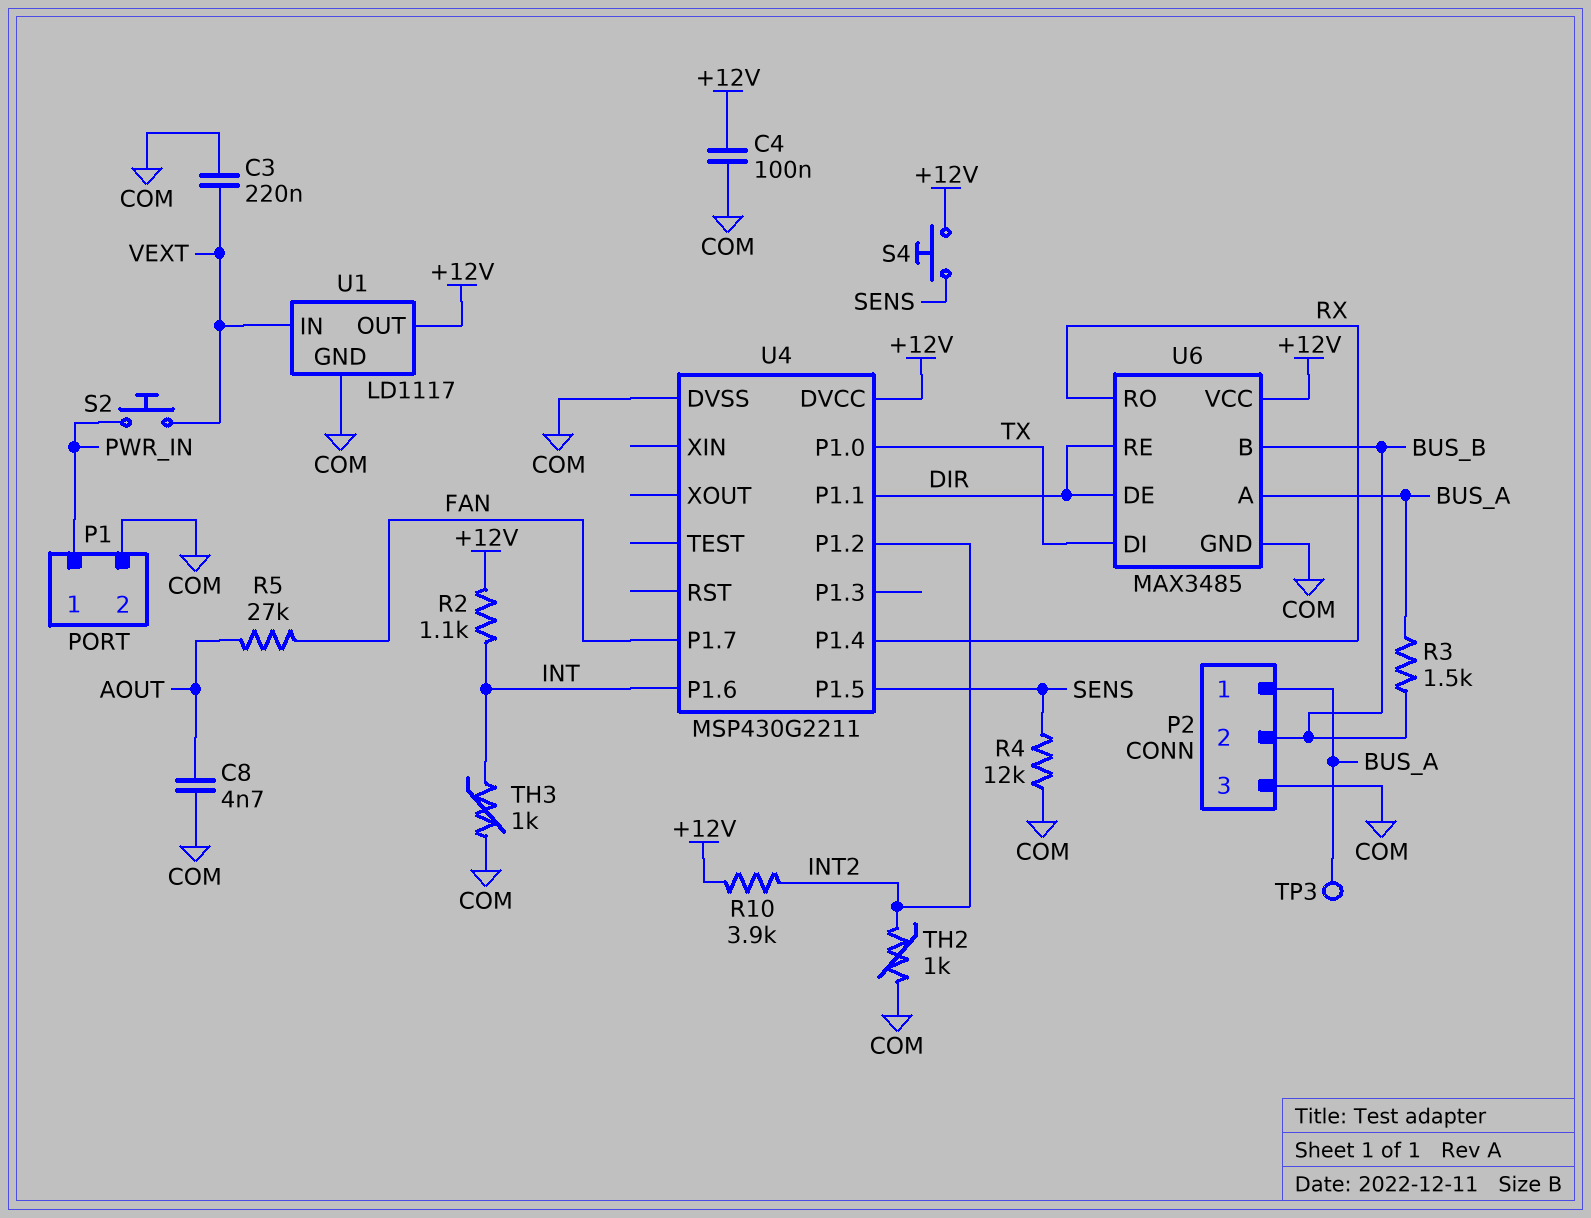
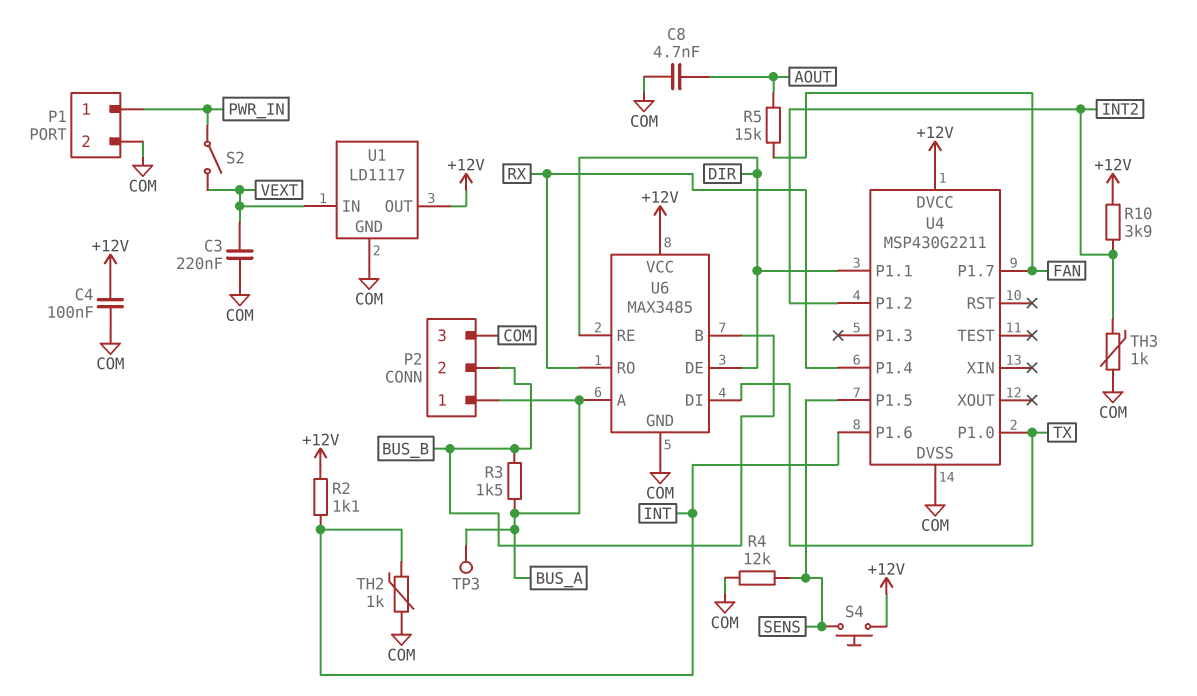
R5: 27k (AOUT, FAN) -> 15k (AOUT, FAN)
S2: button (PWR_IN, VEXT) -> switch (PWR_IN, VEXT)
TH2: 1k (COM, INT2) -> 1k (COM, INT)
TH3: 1k (COM, INT) -> 1k (COM, INT2)

